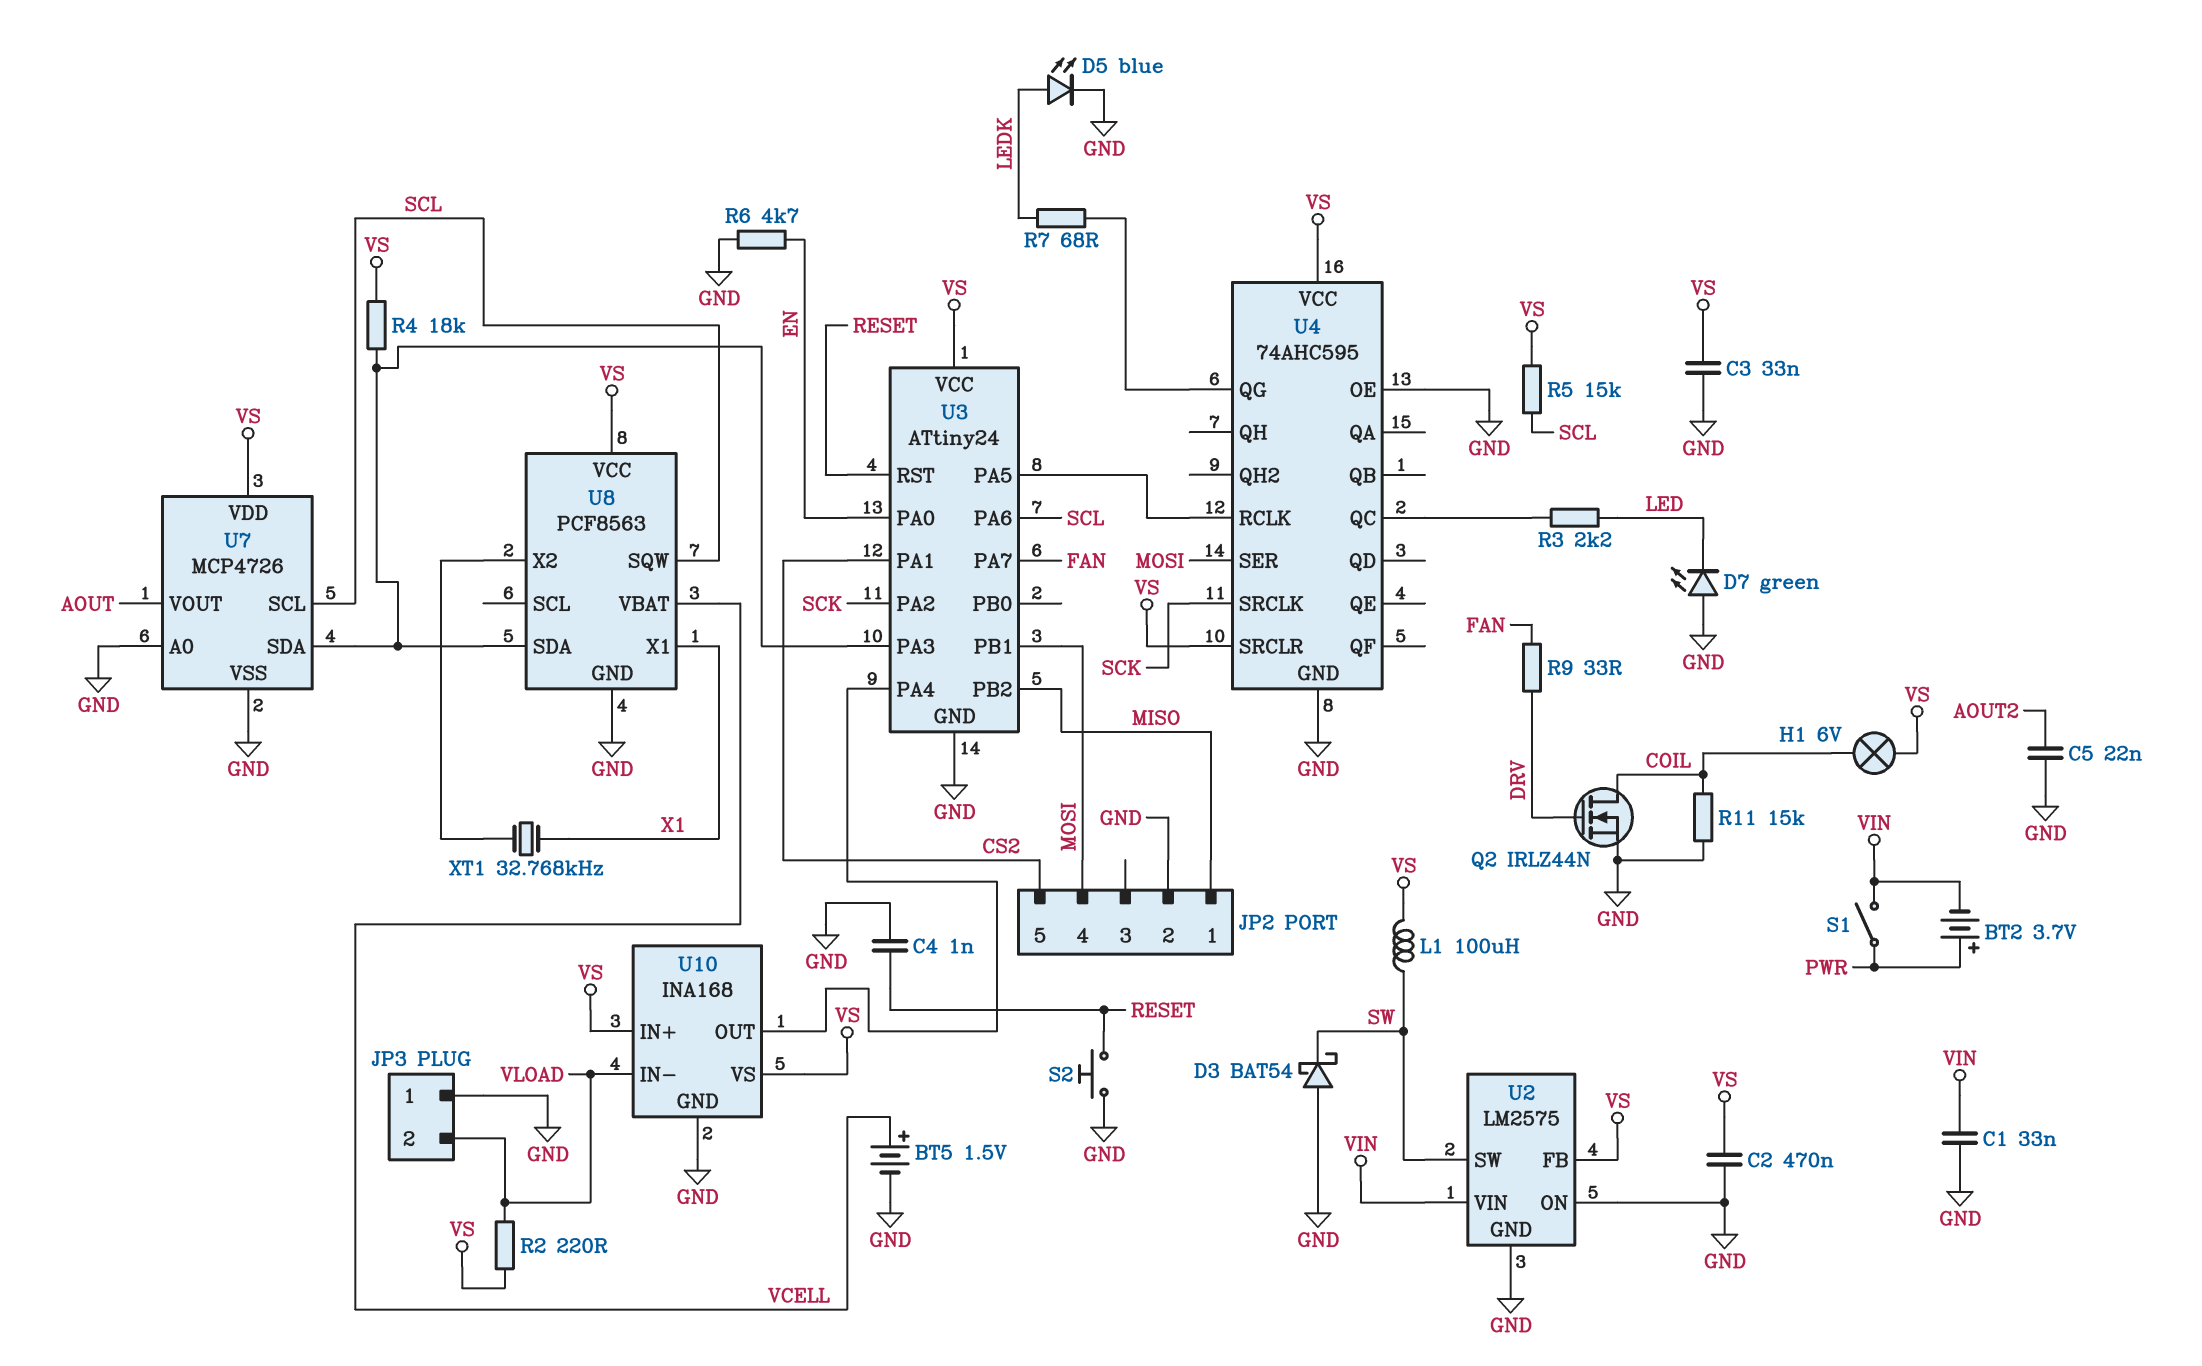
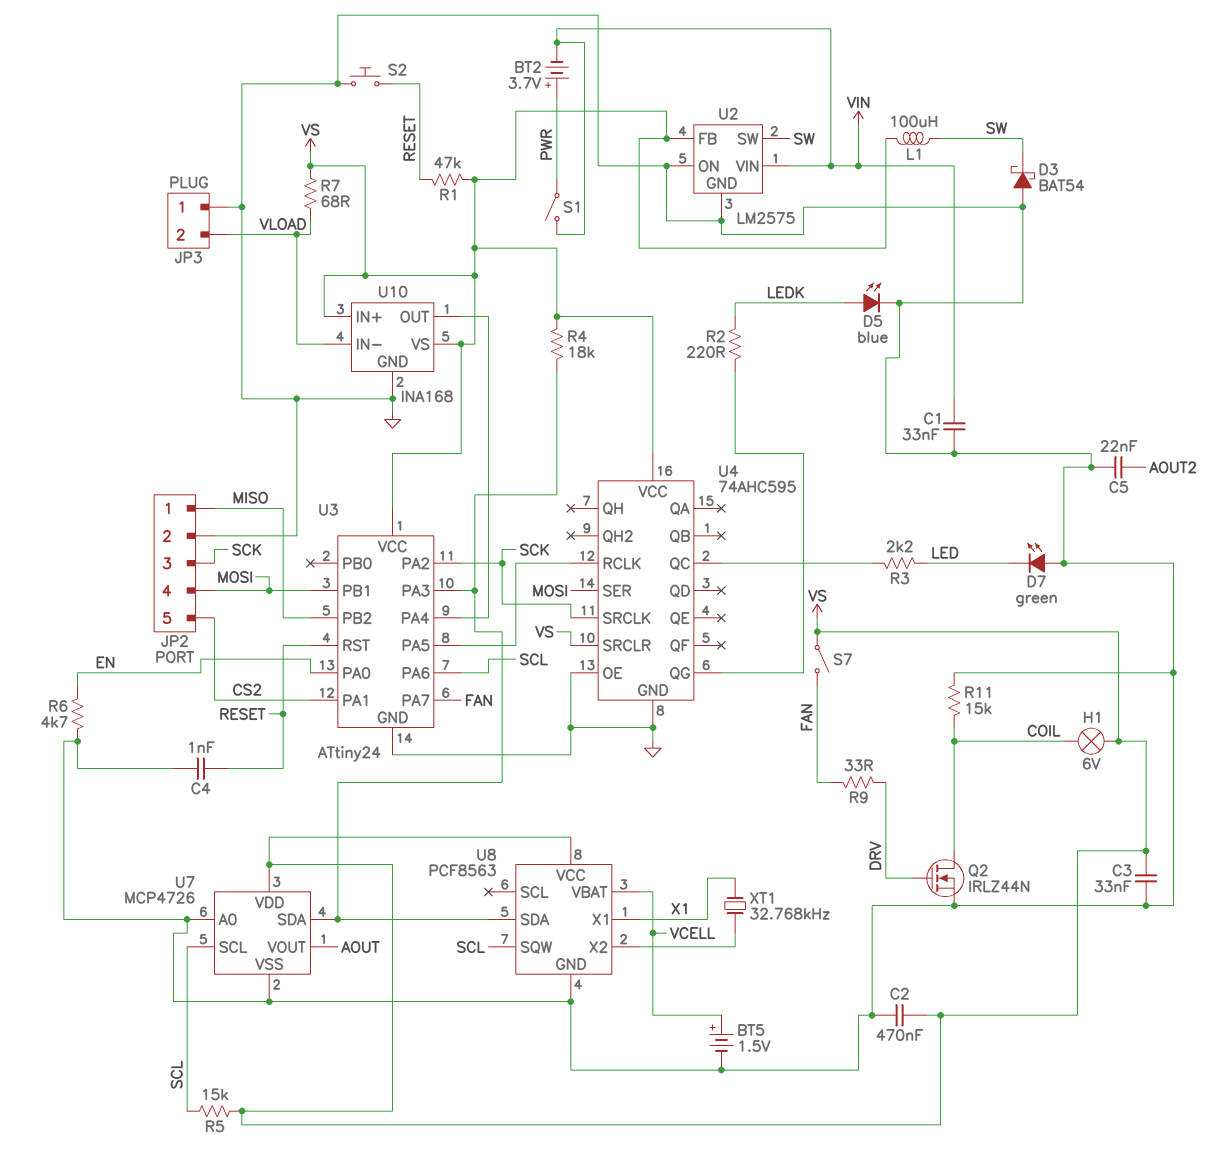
JP2 pin 3: none -> SCK
R1: none -> 47k (RESET, VS)
R2: 220 (VLOAD, VS) -> 220 (LEDK, U4/QG)
R7: 68 (LEDK, U4/QG) -> 68 (VLOAD, VS)
S7: none -> switch (FAN, VS)

